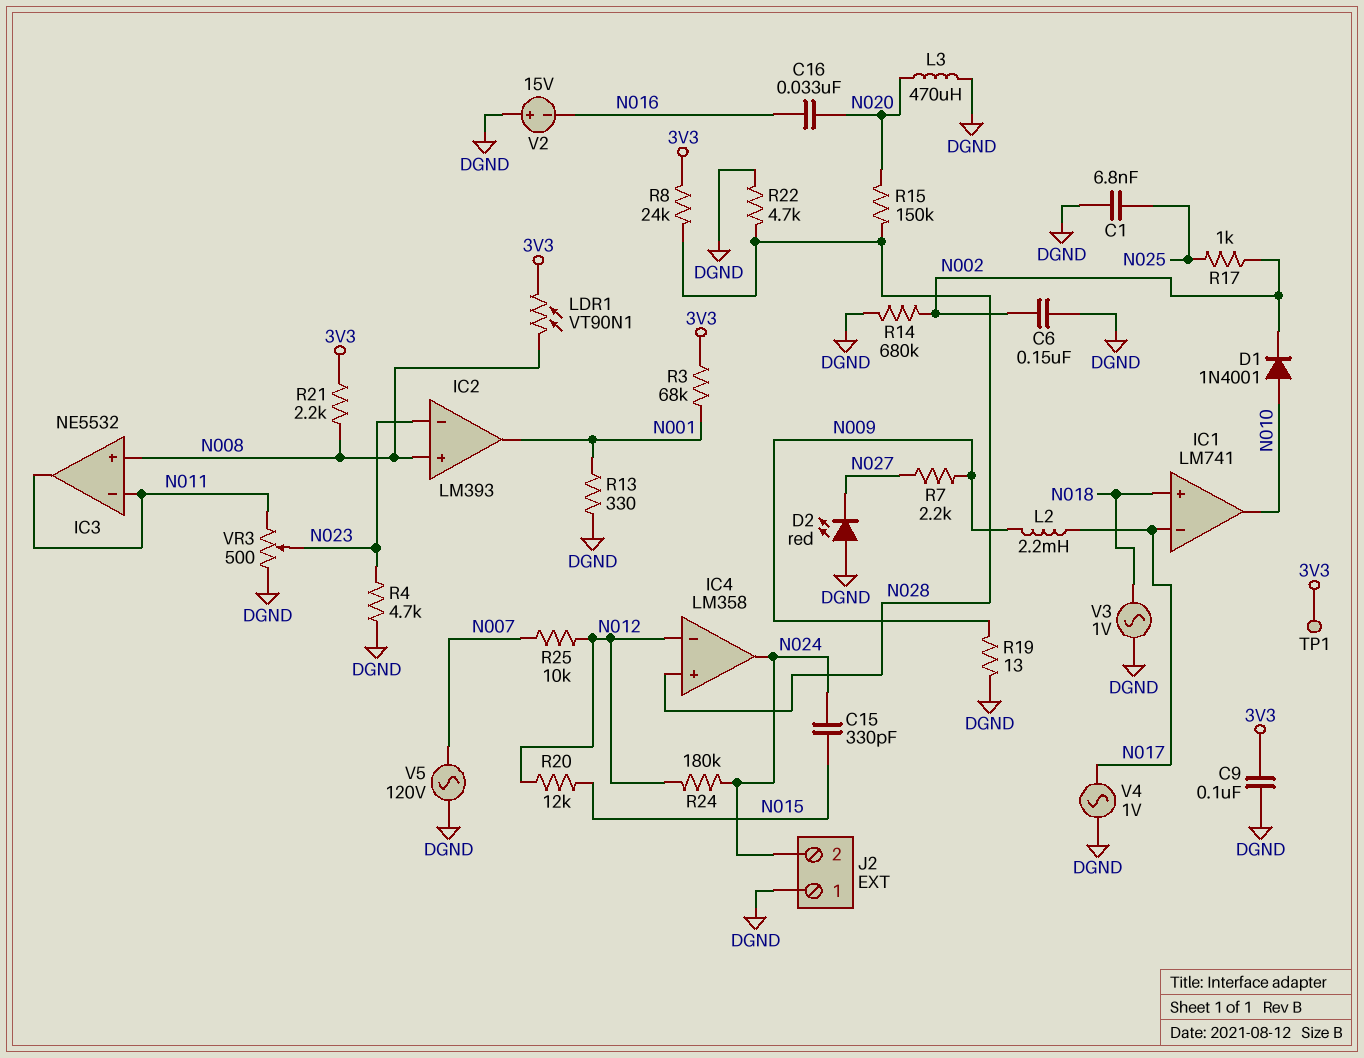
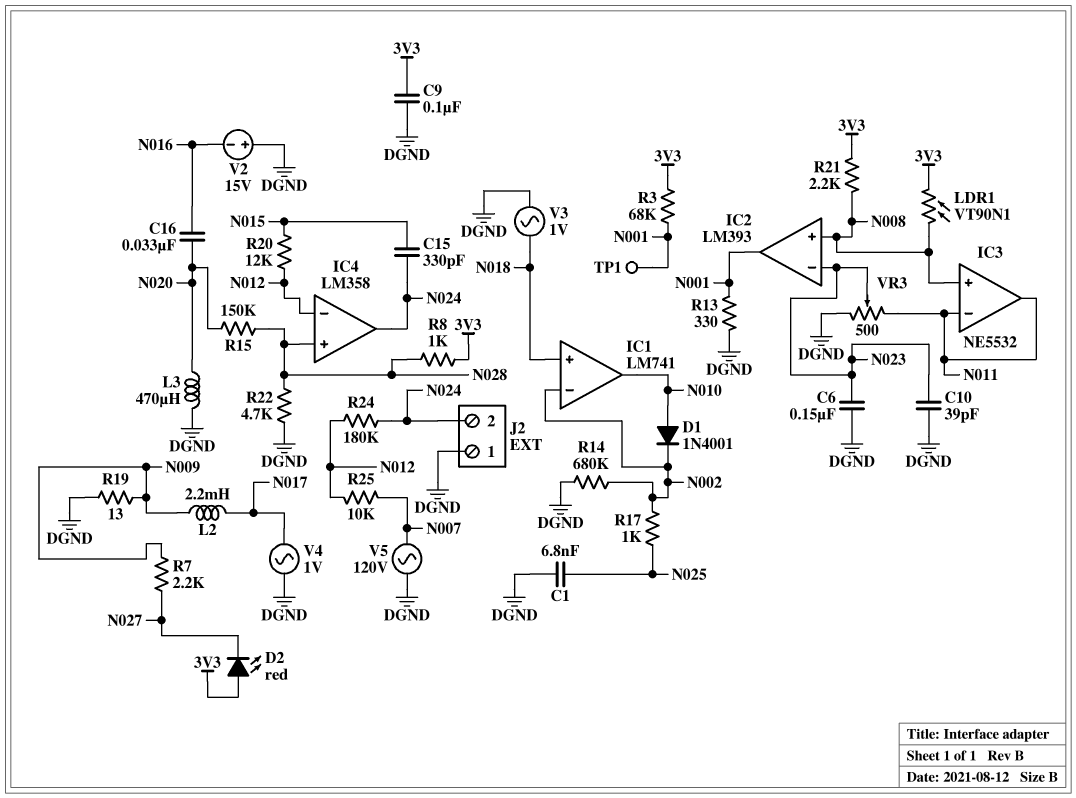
C6: 150nF (DGND, N002) -> 150nF (DGND, N023)
C10: none -> 39pF (DGND, N023)
D2: LED red (A DGND, K N027) -> LED red (A 3V3, K N027)
IC1 pin in-: N017 -> N002
R4: 4.7k (DGND, N023) -> none
R8: 24k (3V3, N028) -> 1k (3V3, N028)
TP1: test point (3V3) -> test point (N001)

